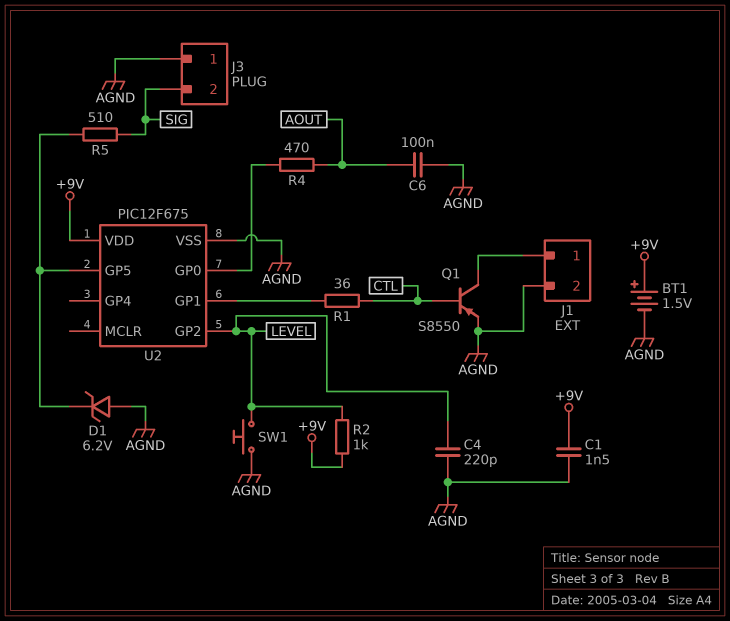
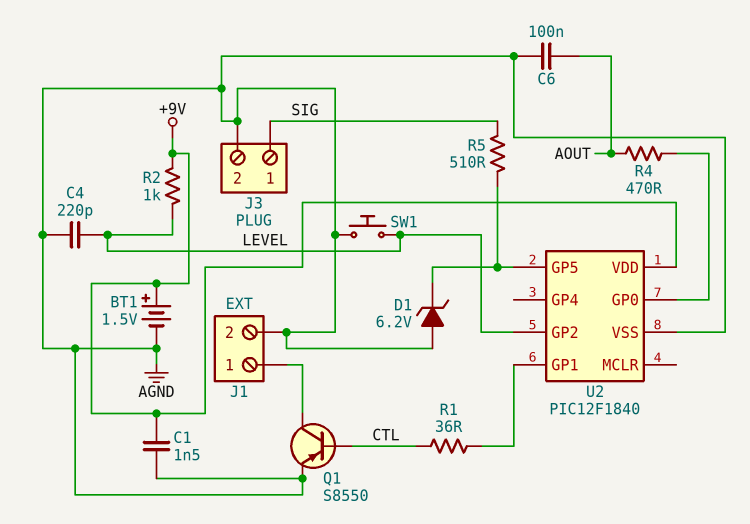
J3 pin 1: AGND -> SIG
J3 pin 2: SIG -> AGND
U2: PIC12F675 -> PIC12F1840

